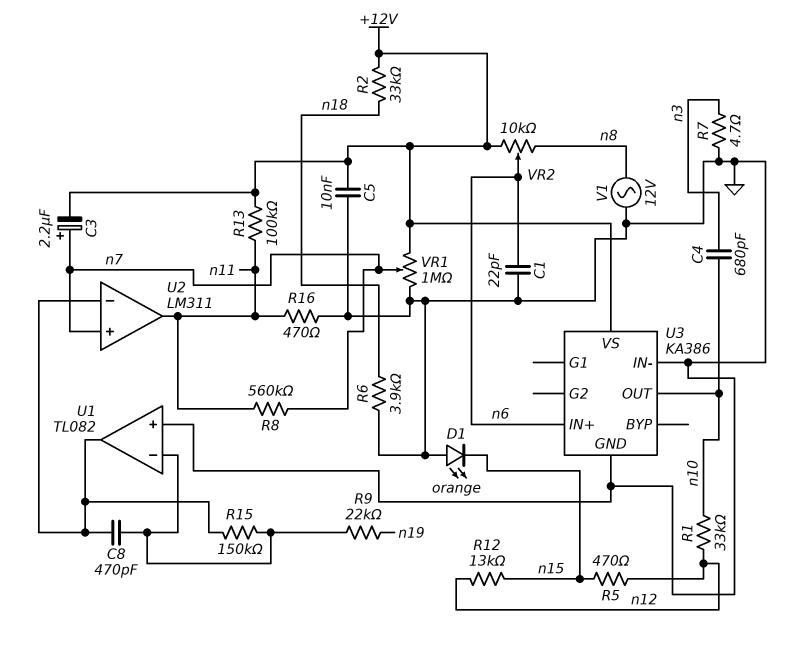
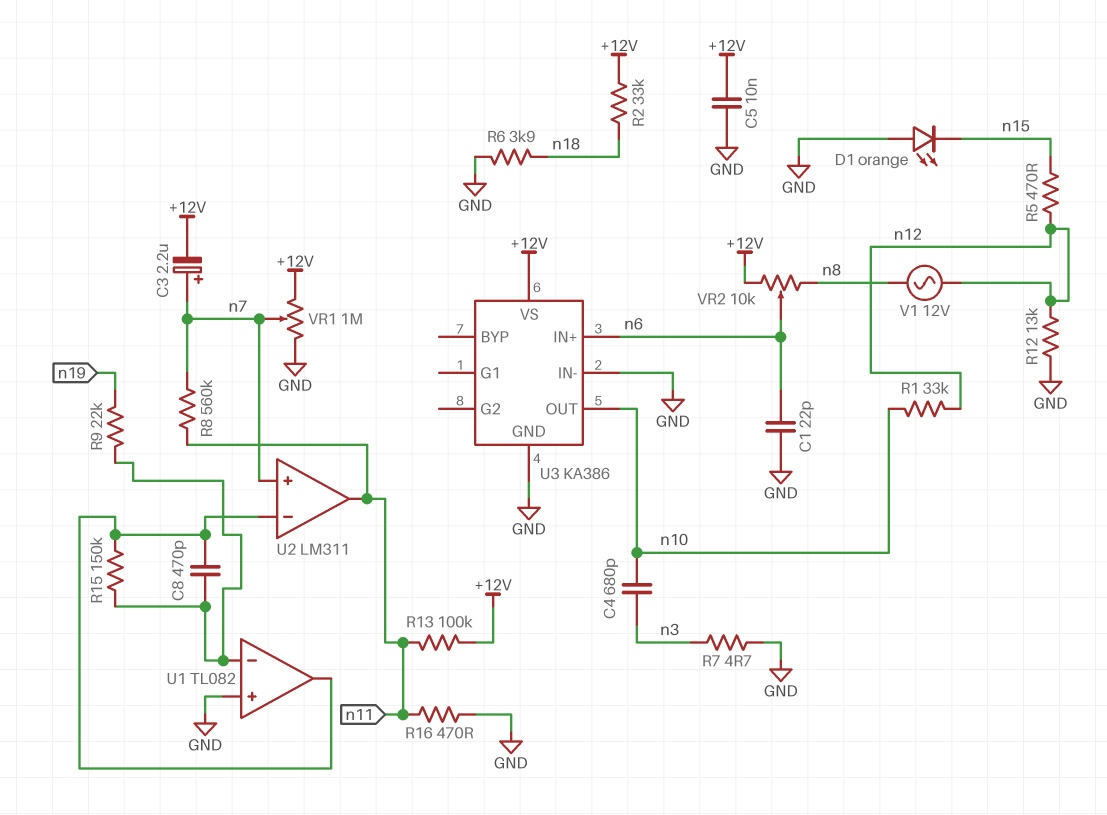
R12: 13k (n12, n15) -> 13k (GND, n12)
V1: AC 12V (GND, n8) -> AC 12V (n8, n12)

